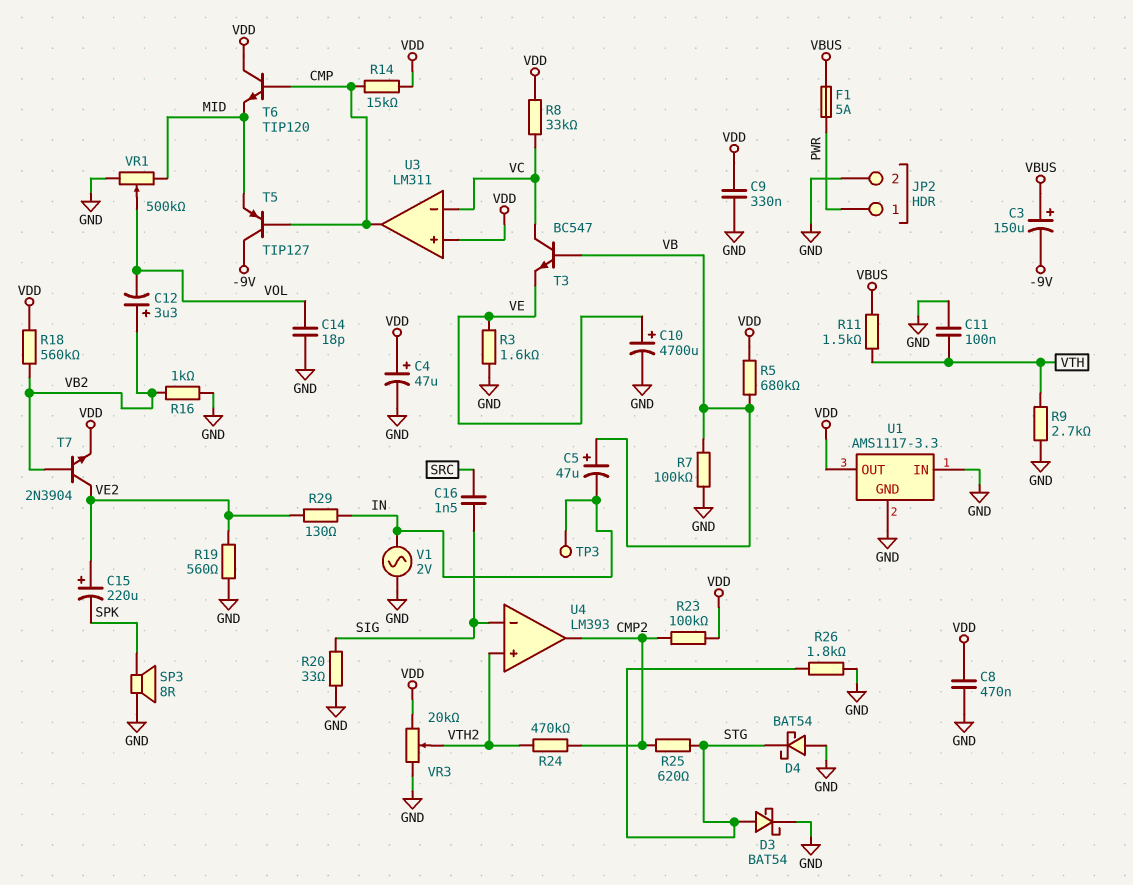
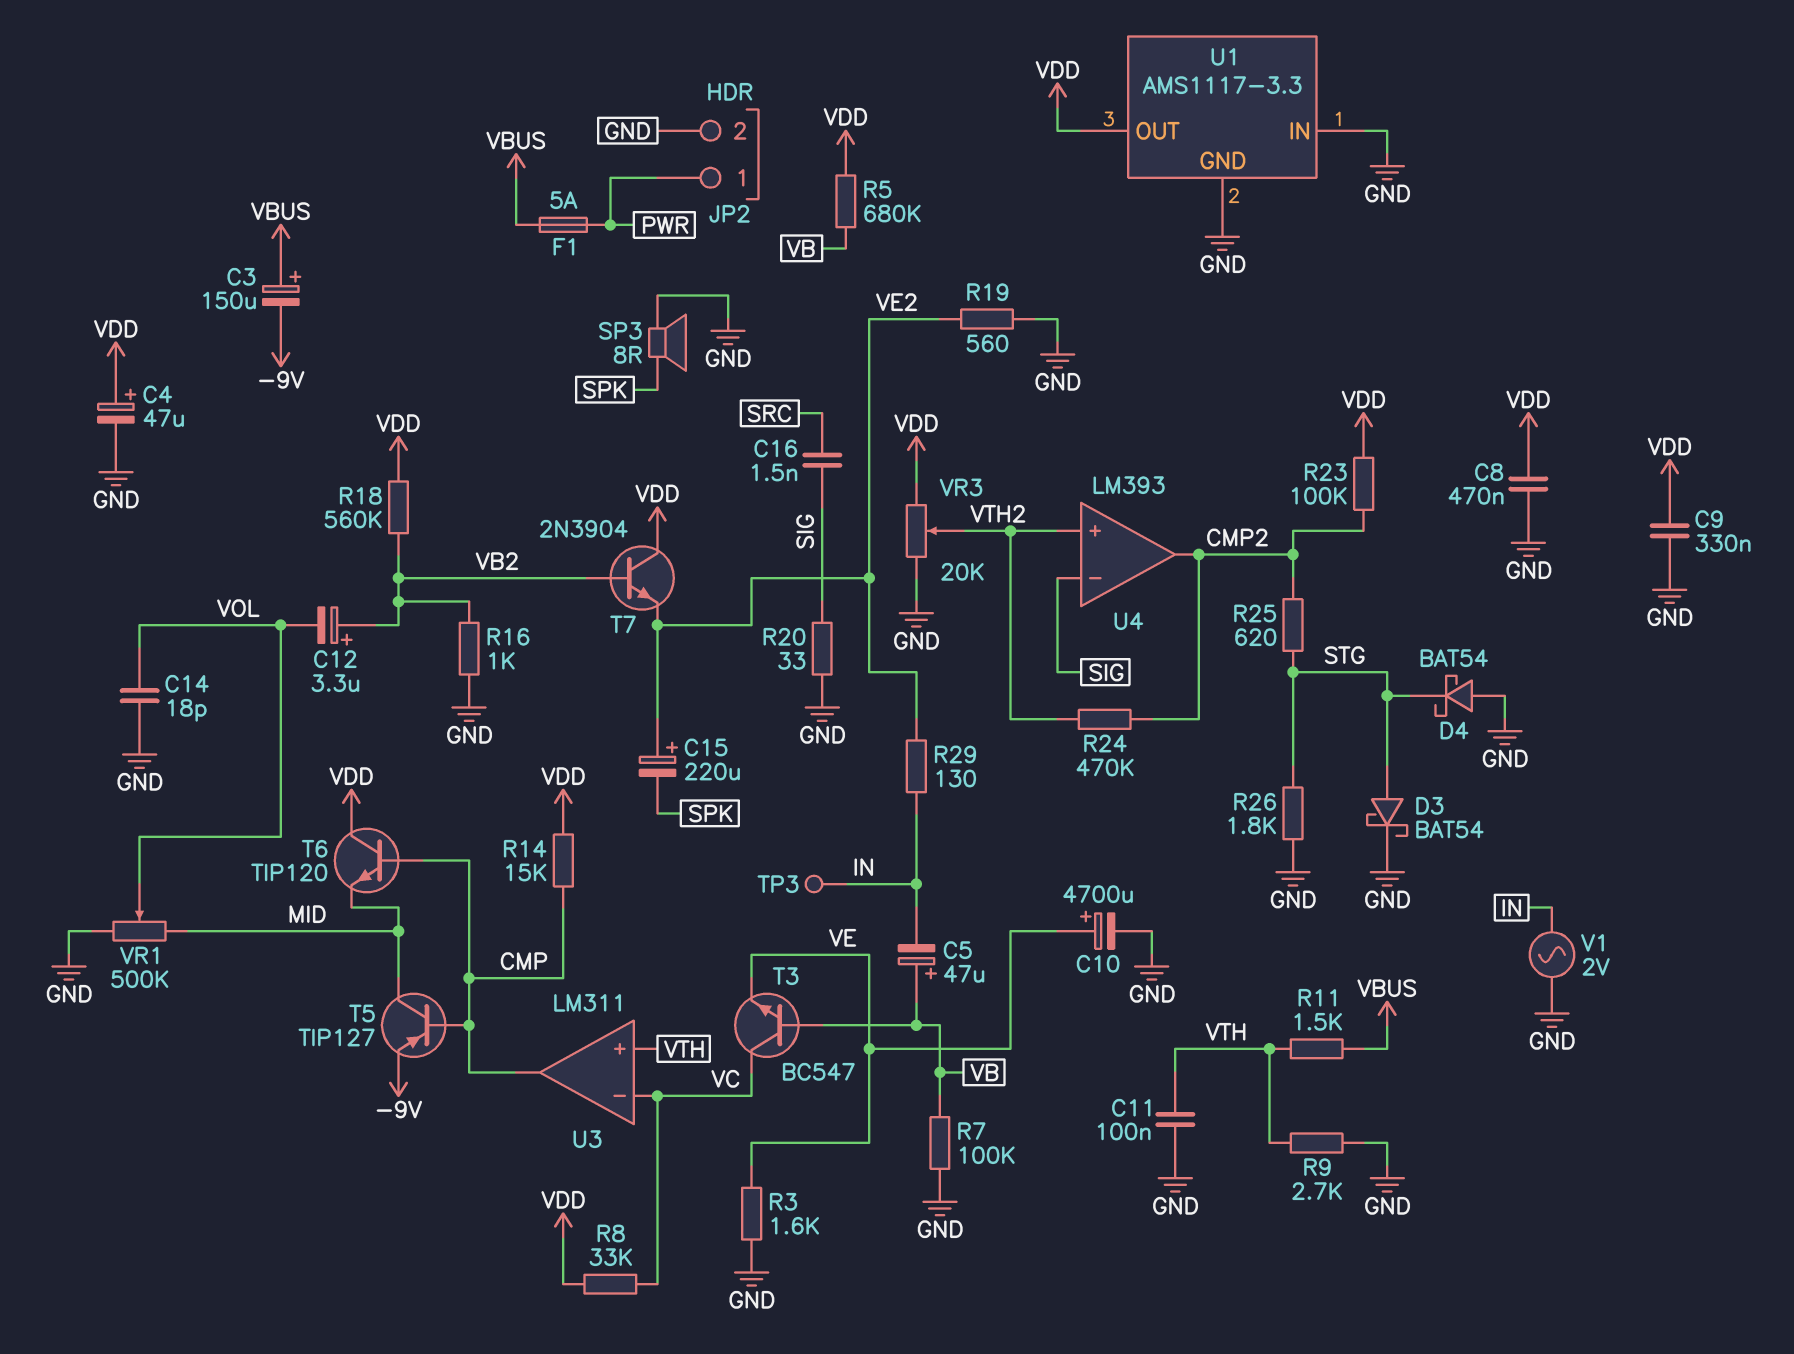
T5: PNP TIP127 (B CMP, C -9V, E MID) -> PNP TIP127 (B CMP, C MID, E -9V)
T7: NPN 2N3904 (B VB2, C VE2, E VDD) -> NPN 2N3904 (B VB2, C VDD, E VE2)
U3 pin in+: VDD -> VTH

